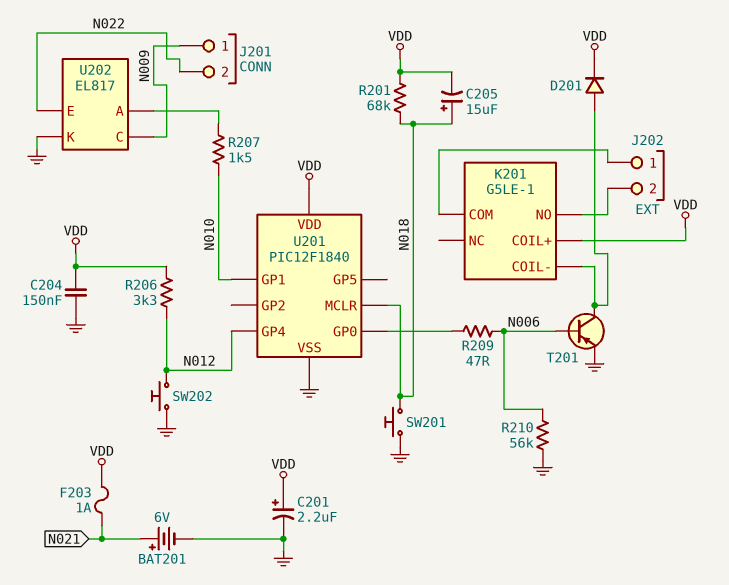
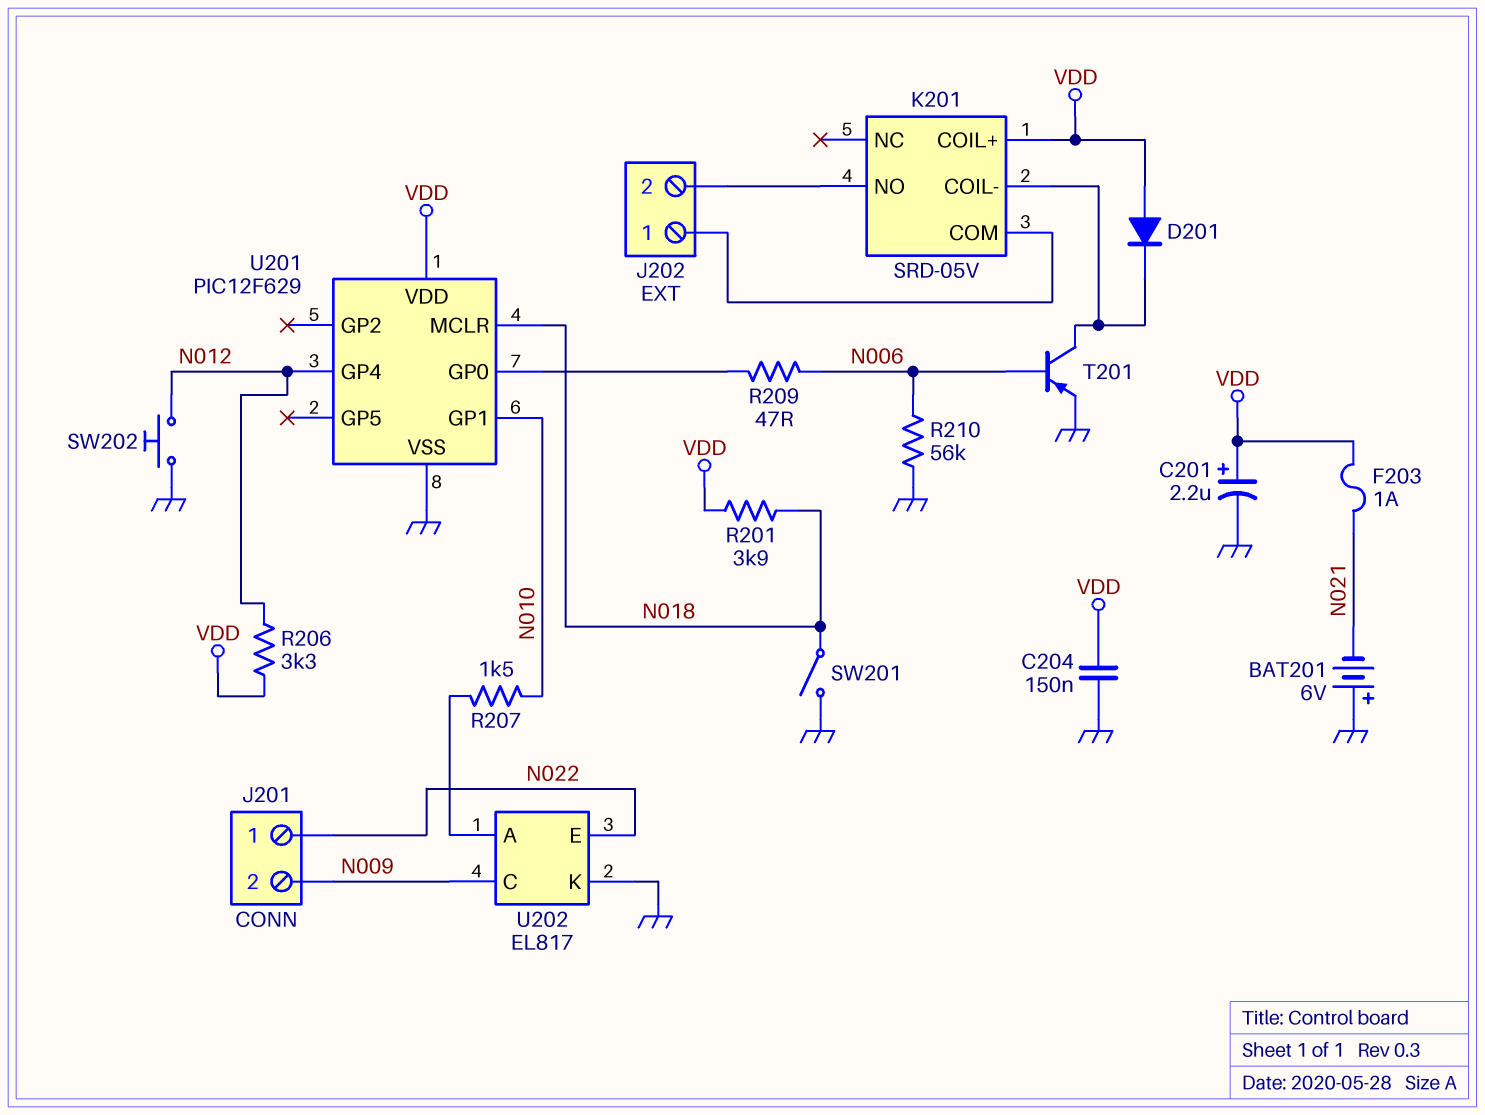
BAT201: 6V (plus N021, minus GND) -> 6V (plus GND, minus N021)
C205: 15uF (plus N018, minus VDD) -> none
D201: diode (A K201/COIL-, K VDD) -> diode (A VDD, K K201/COIL-)
J201 pin 1: N009 -> N022
J201 pin 2: N022 -> N009
K201: G5LE-1 -> SRD-05V
R201: 68k (N018, VDD) -> 3.9k (N018, VDD)
SW201: button (GND, N018) -> switch (GND, N018)
U201: PIC12F1840 -> PIC12F629

